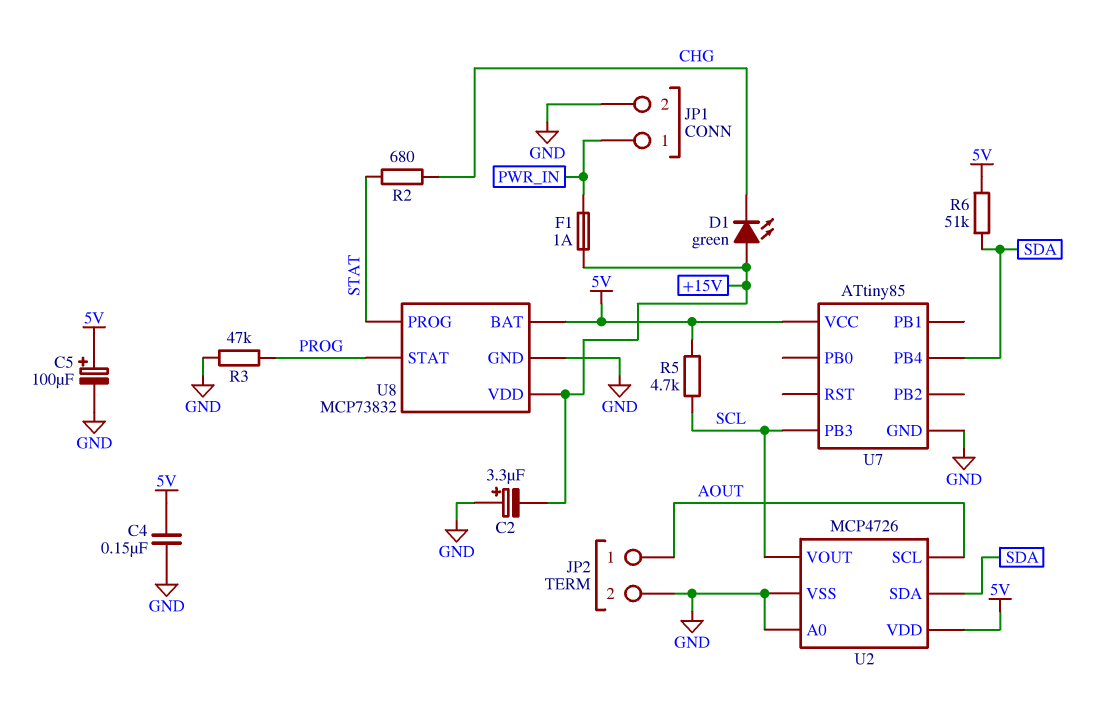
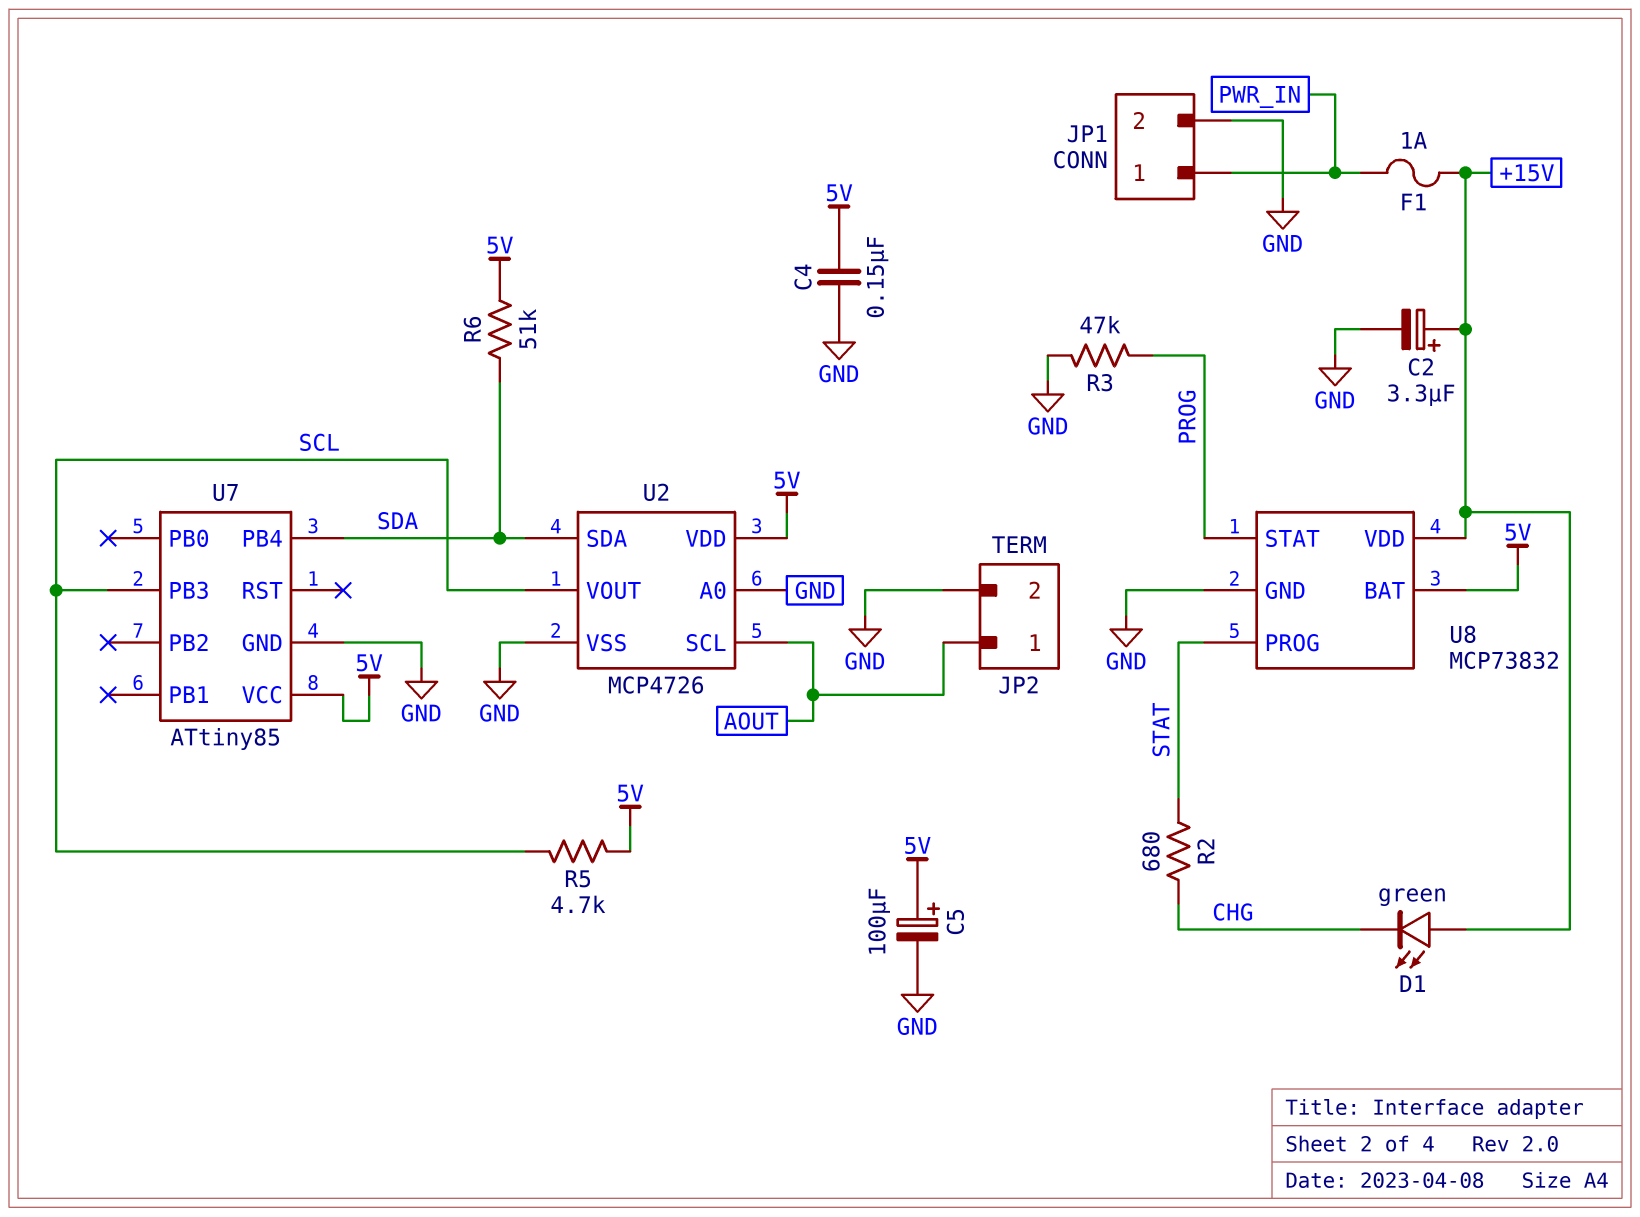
C2: 3.3uF (plus GND, minus +15V) -> 3.3uF (plus +15V, minus GND)

